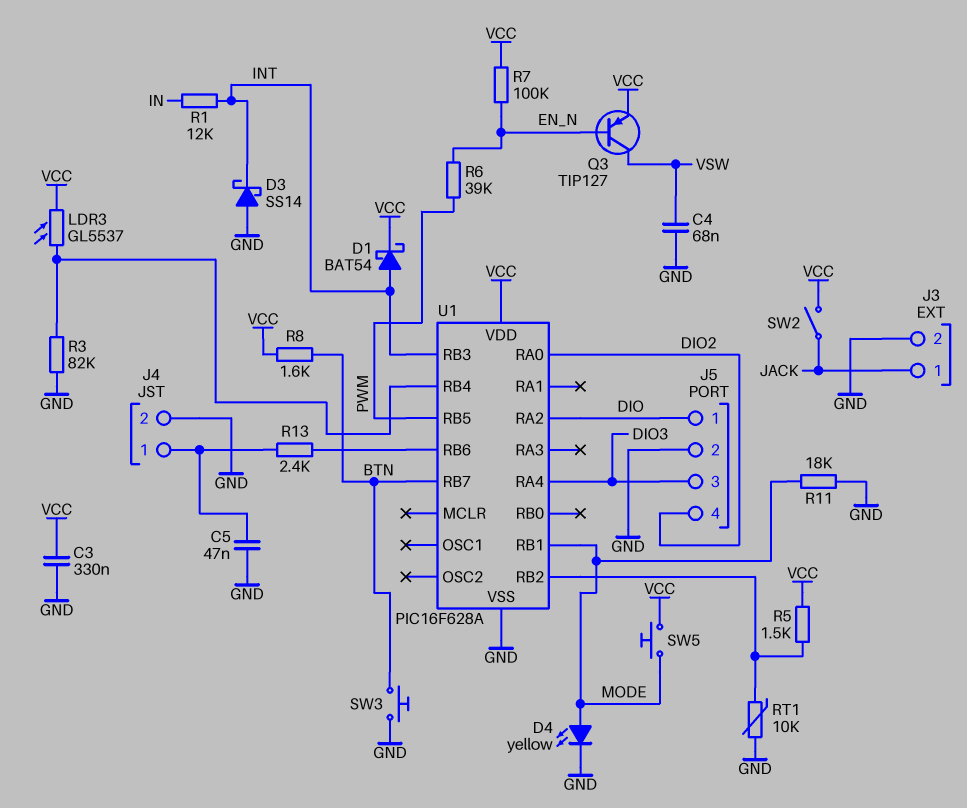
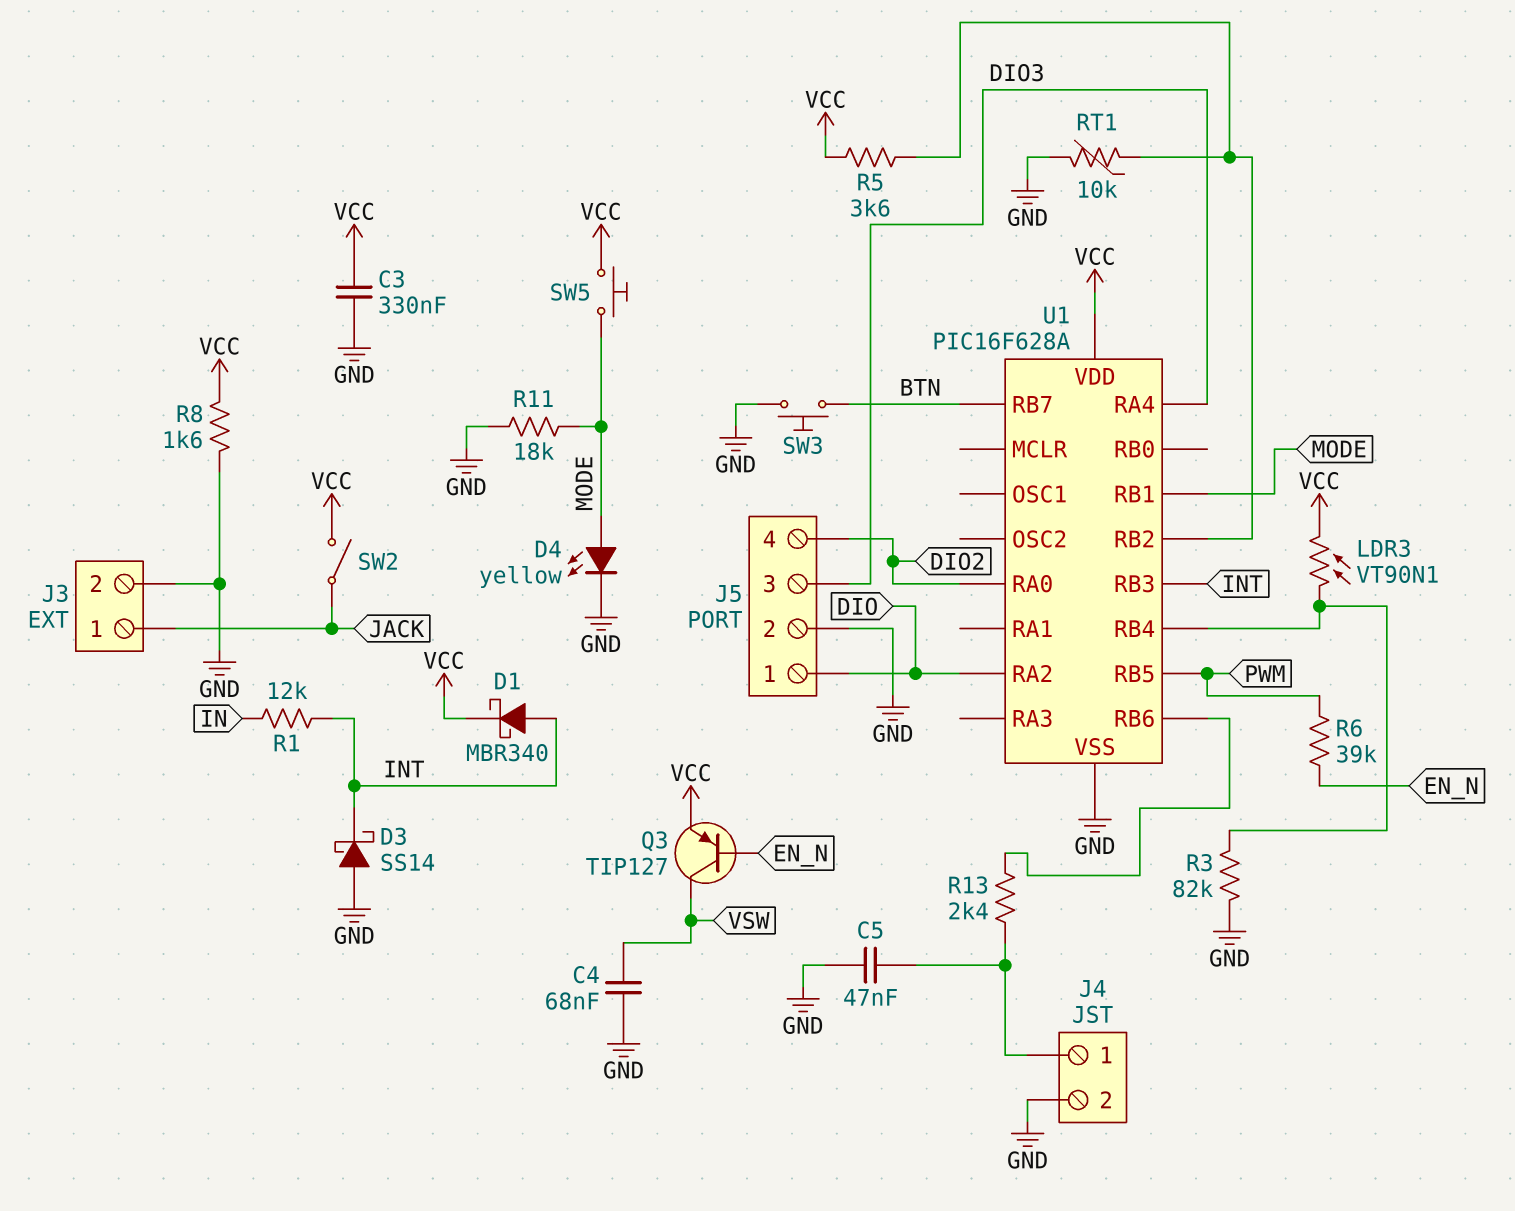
D1: schottky BAT54 (A INT, K VCC) -> schottky MBR340 (A INT, K VCC)
LDR3: GL5537 (U1/RB4, VCC) -> VT90N1 (U1/RB4, VCC)
R5: 1.5k (U1/RB2, VCC) -> 3.6k (U1/RB2, VCC)
R7: 100k (EN_N, VCC) -> none
R8: 1.6k (BTN, VCC) -> 1.6k (GND, VCC)

